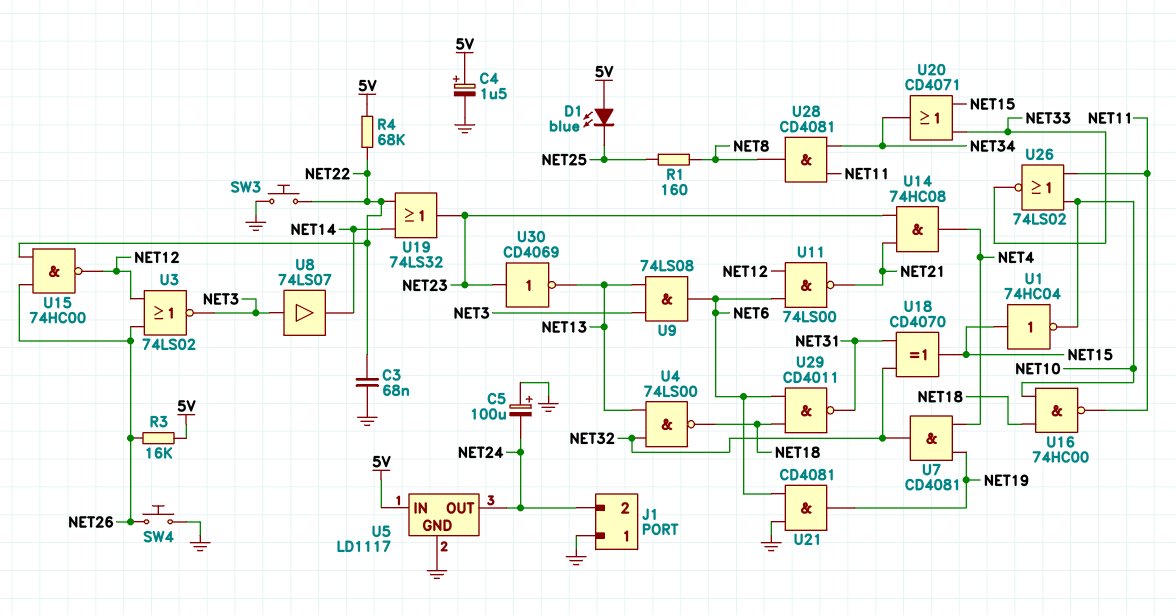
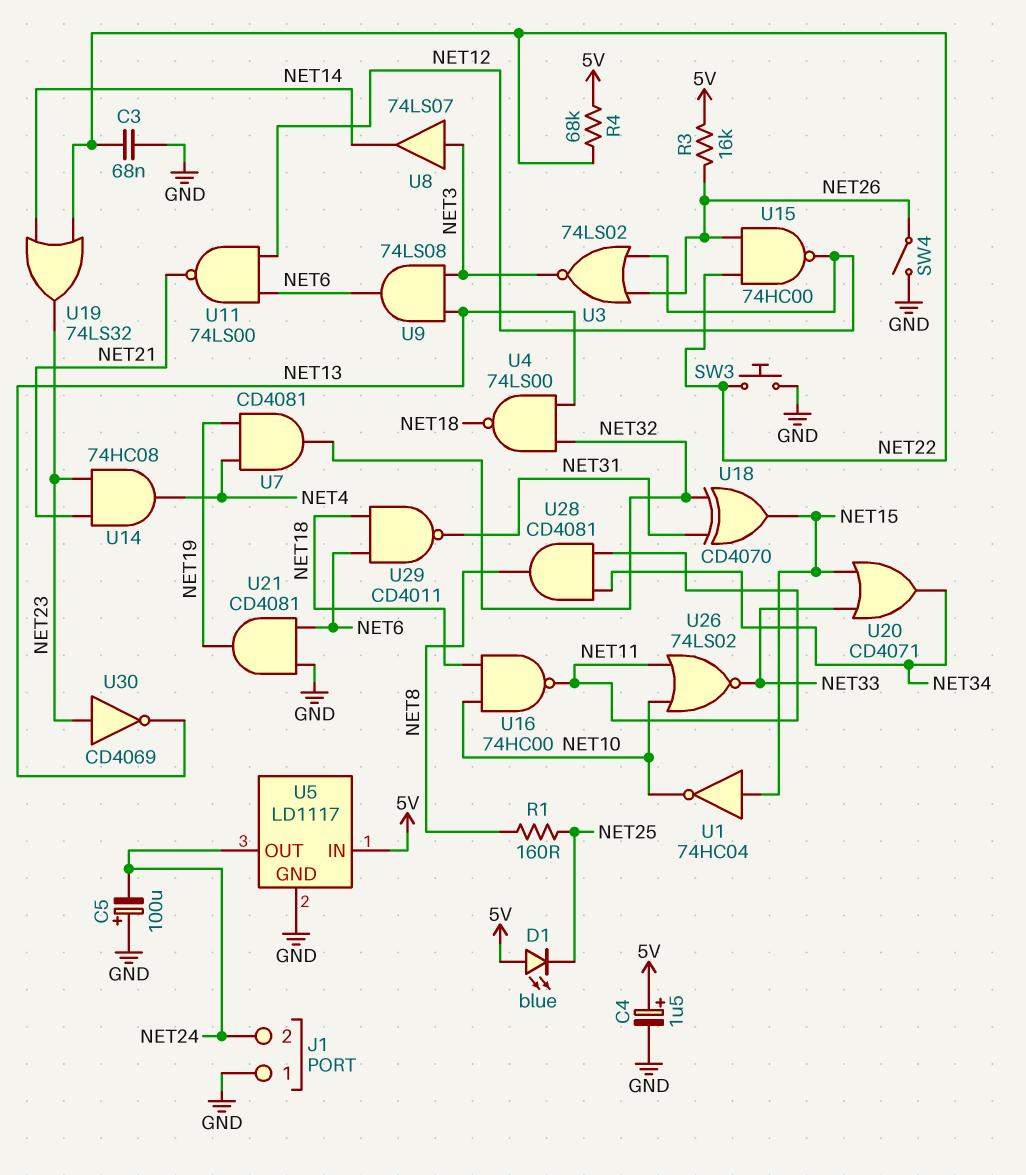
SW4: button (GND, NET26) -> switch (GND, NET26)

